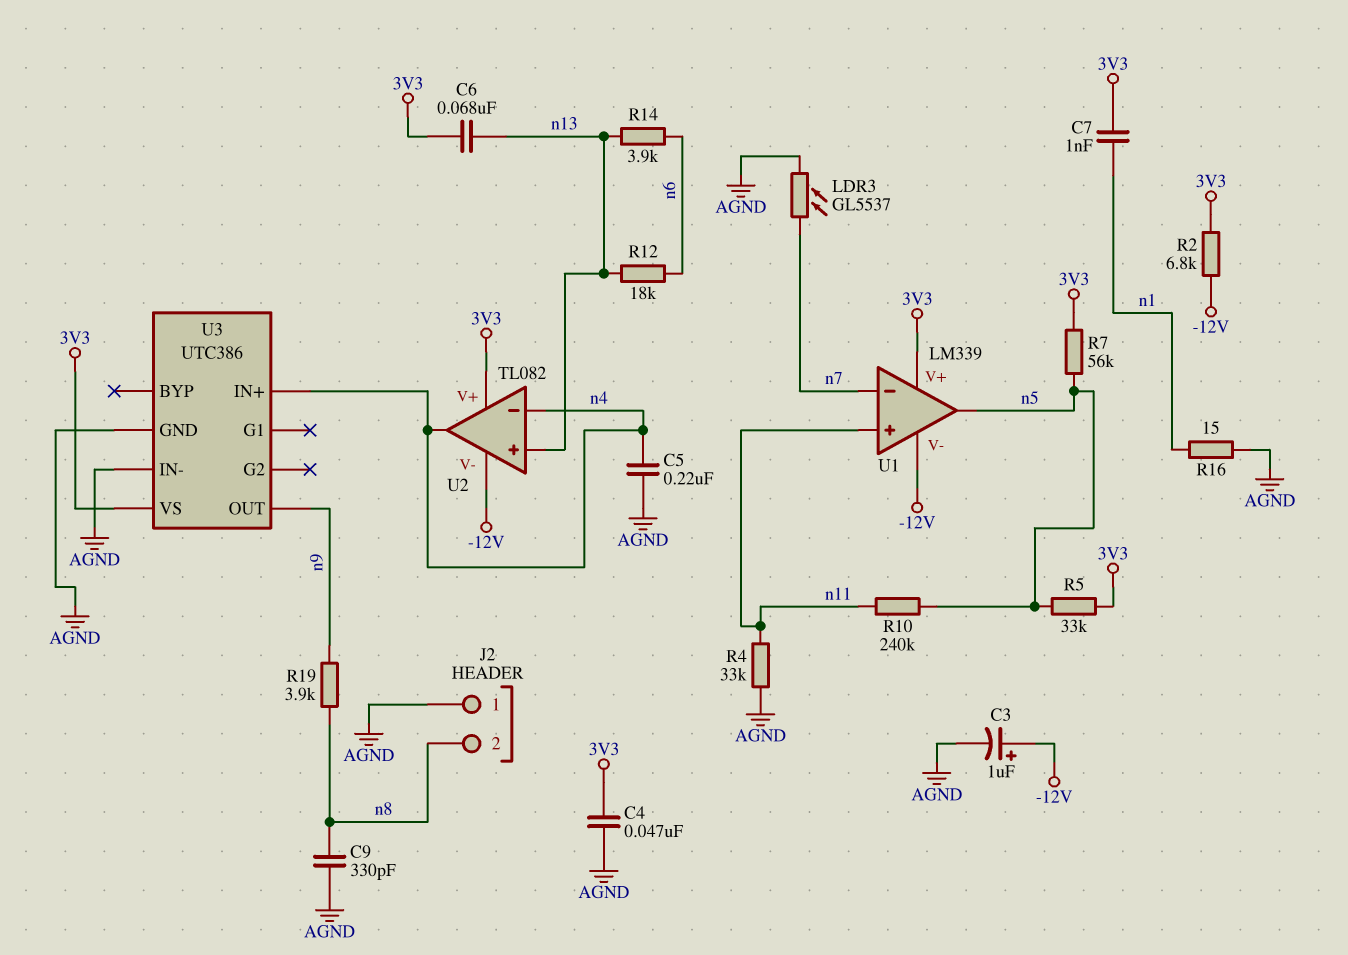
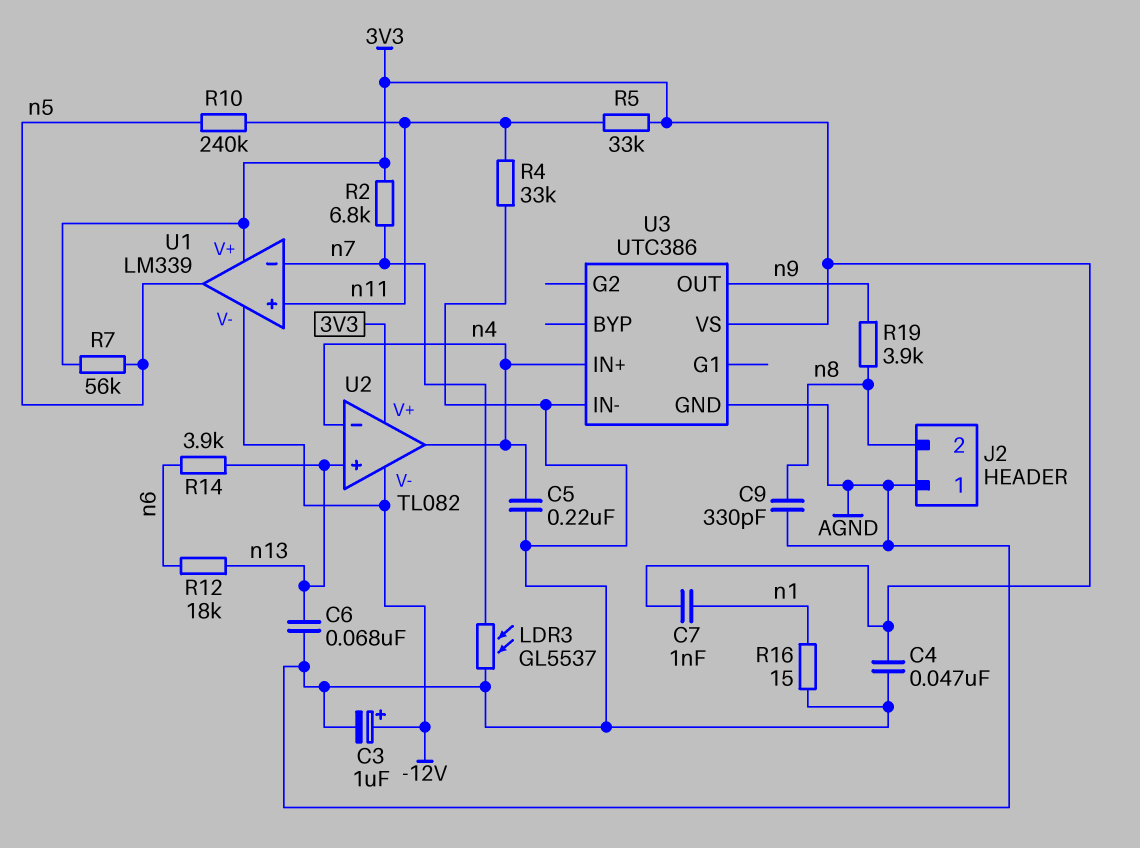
C6: 68nF (3V3, n13) -> 68nF (AGND, n13)
R2: 6.8k (-12V, 3V3) -> 6.8k (3V3, n7)
R5: 33k (3V3, n5) -> 33k (3V3, n11)

